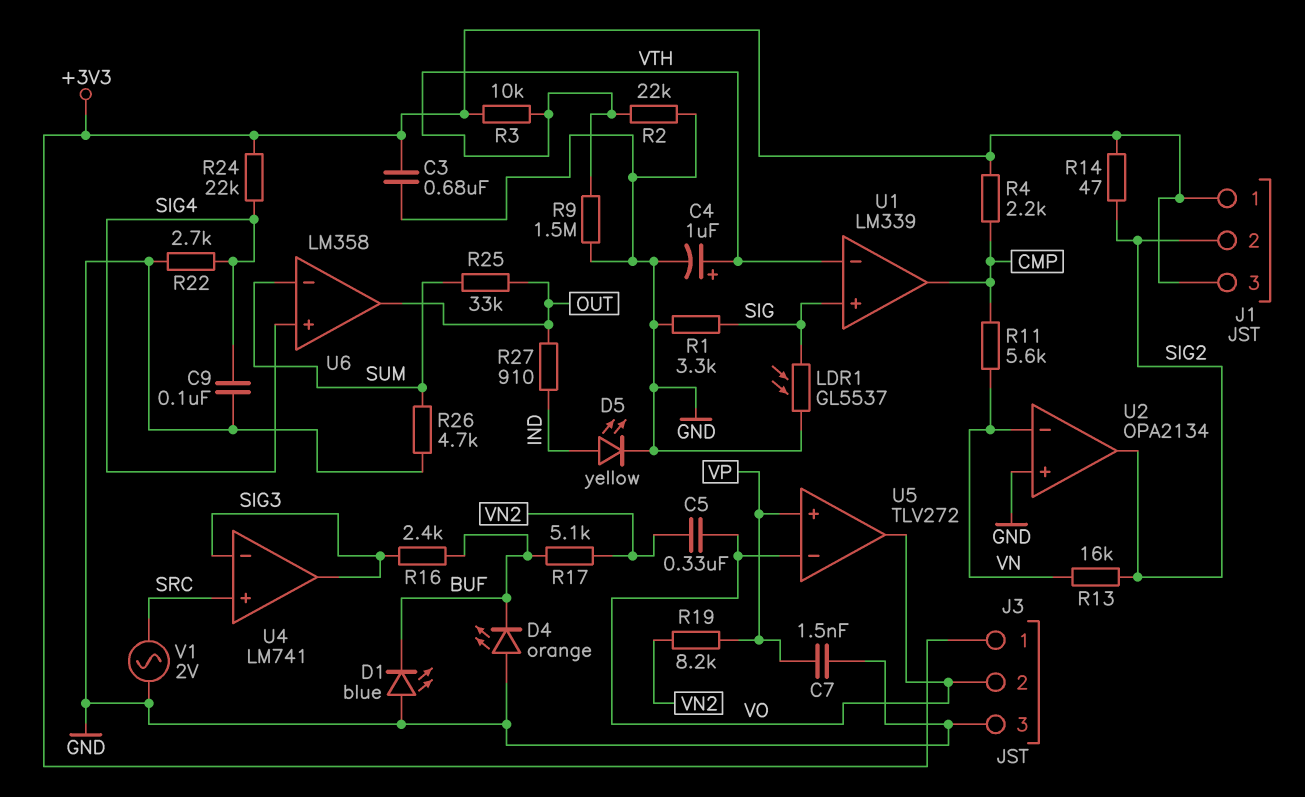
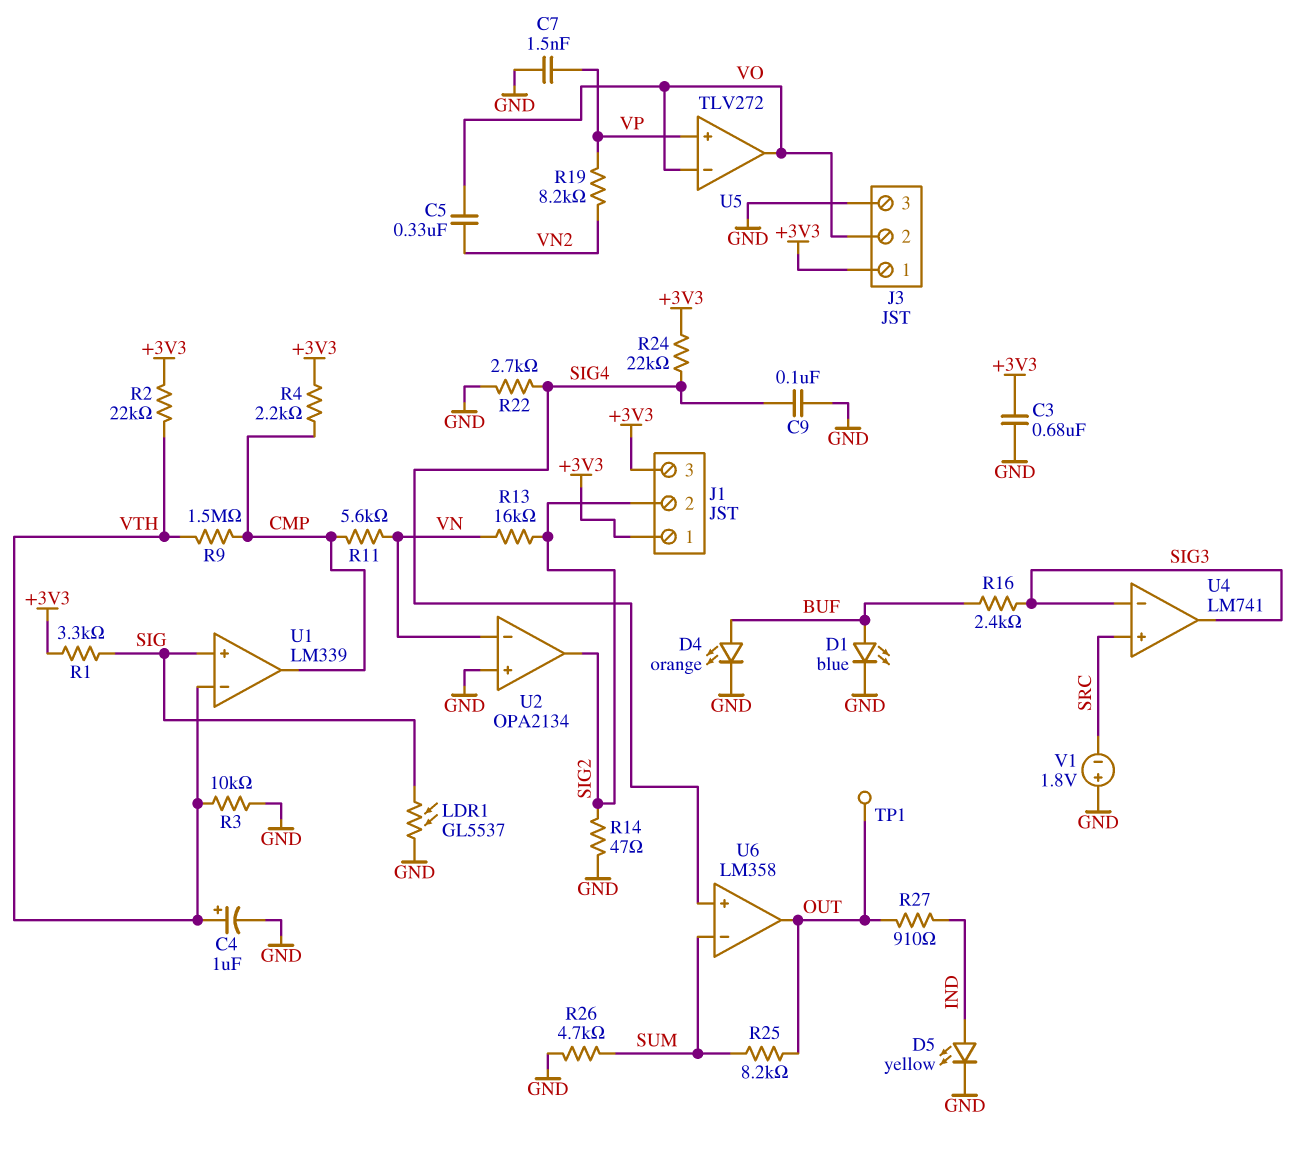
D1: LED blue (A GND, K BUF) -> LED blue (A BUF, K GND)
D4: LED orange (A GND, K BUF) -> LED orange (A BUF, K GND)
R1: 3.3k (GND, SIG) -> 3.3k (+3V3, SIG)
R2: 22k (GND, VTH) -> 22k (+3V3, VTH)
R3: 10k (+3V3, VTH) -> 10k (GND, VTH)
R9: 1.5M (GND, VTH) -> 1.5M (CMP, VTH)
R14: 47 (+3V3, SIG2) -> 47 (GND, SIG2)
R17: 5.1k (BUF, VN2) -> none
R25: 33k (OUT, SUM) -> 8.2k (OUT, SUM)
TP1: none -> test point (OUT)
V1: AC 2V (GND, SRC) -> 1.8V (plus GND, minus SRC)

